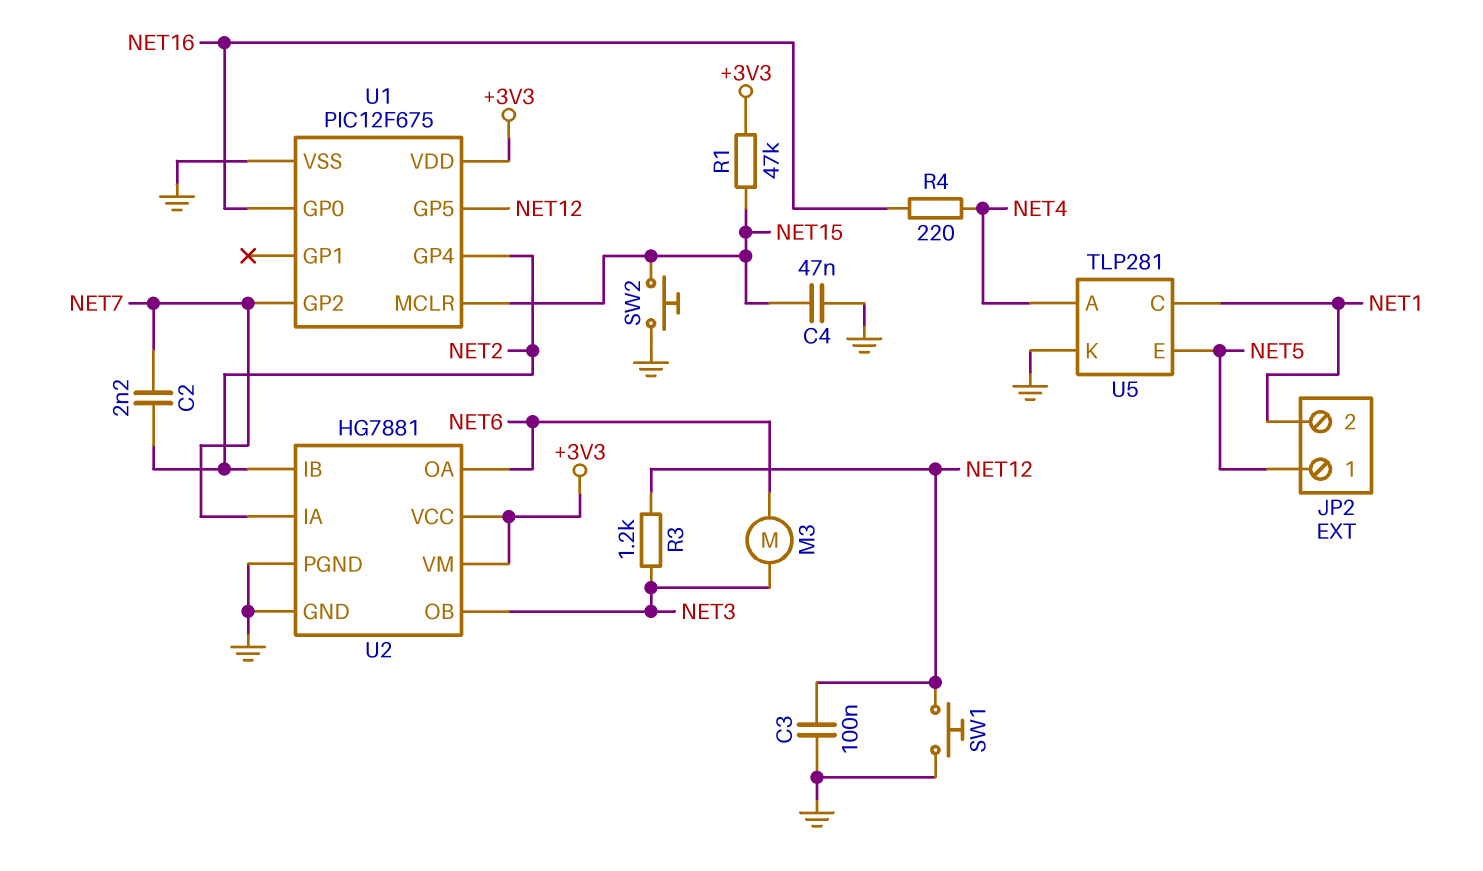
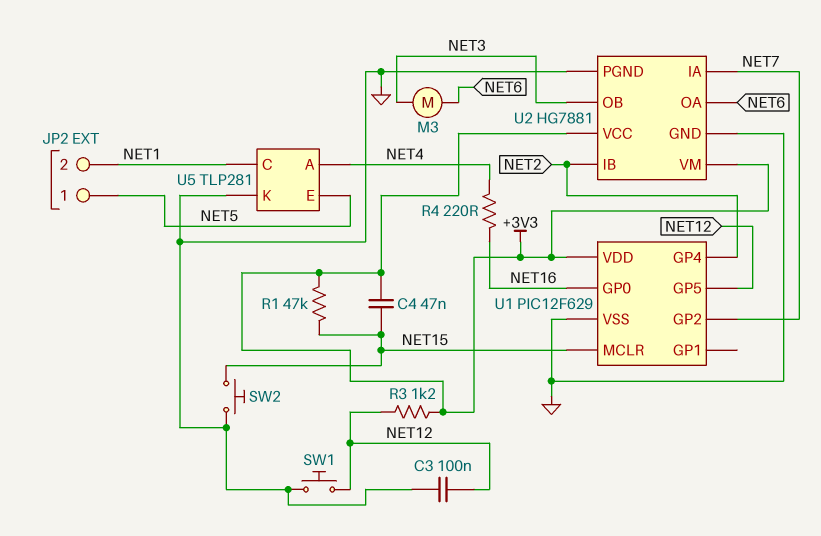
C2: 2.2nF (NET2, NET7) -> none
C4: 47nF (GND, NET15) -> 47nF (+3V3, NET15)
R3: 1.2k (NET3, NET12) -> 1.2k (+3V3, NET12)
U1: PIC12F675 -> PIC12F629

